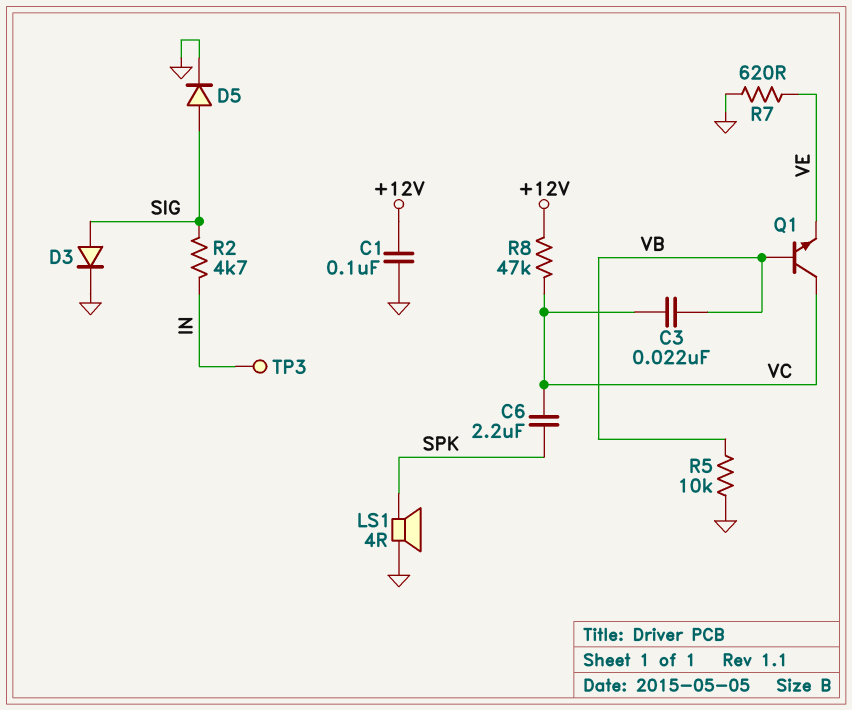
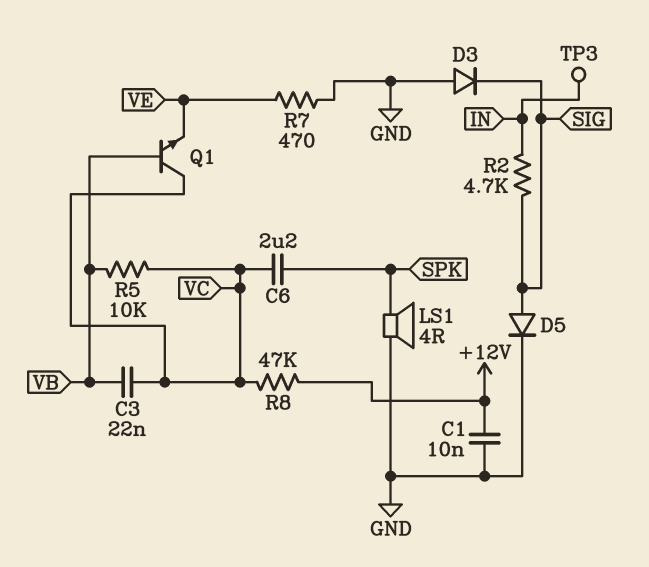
C1: 100nF (+12V, GND) -> 10nF (+12V, GND)
D3: diode (A SIG, K GND) -> diode (A GND, K SIG)
R5: 10k (GND, VB) -> 10k (VB, VC)
R7: 620 (GND, VE) -> 470 (GND, VE)

